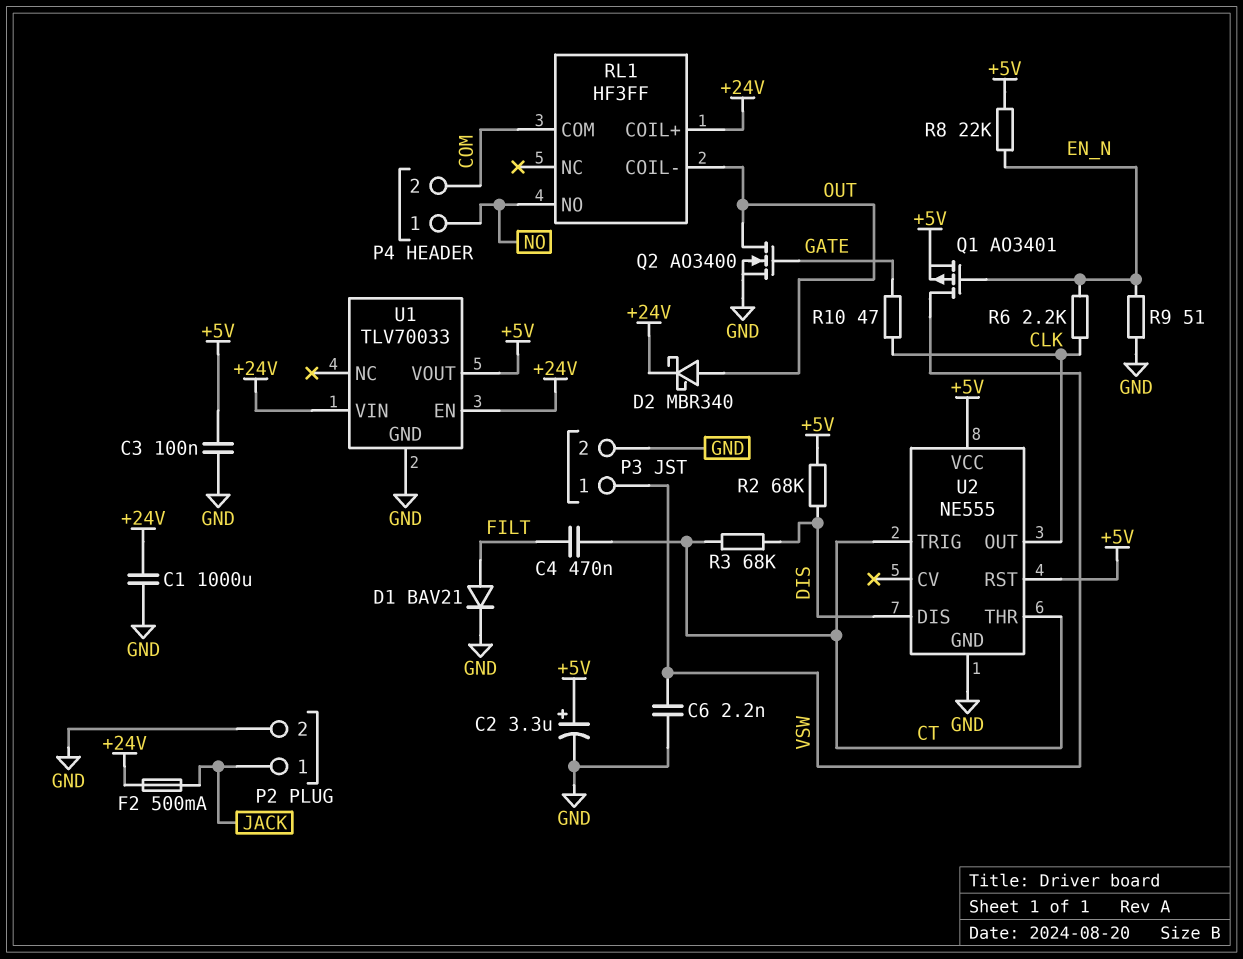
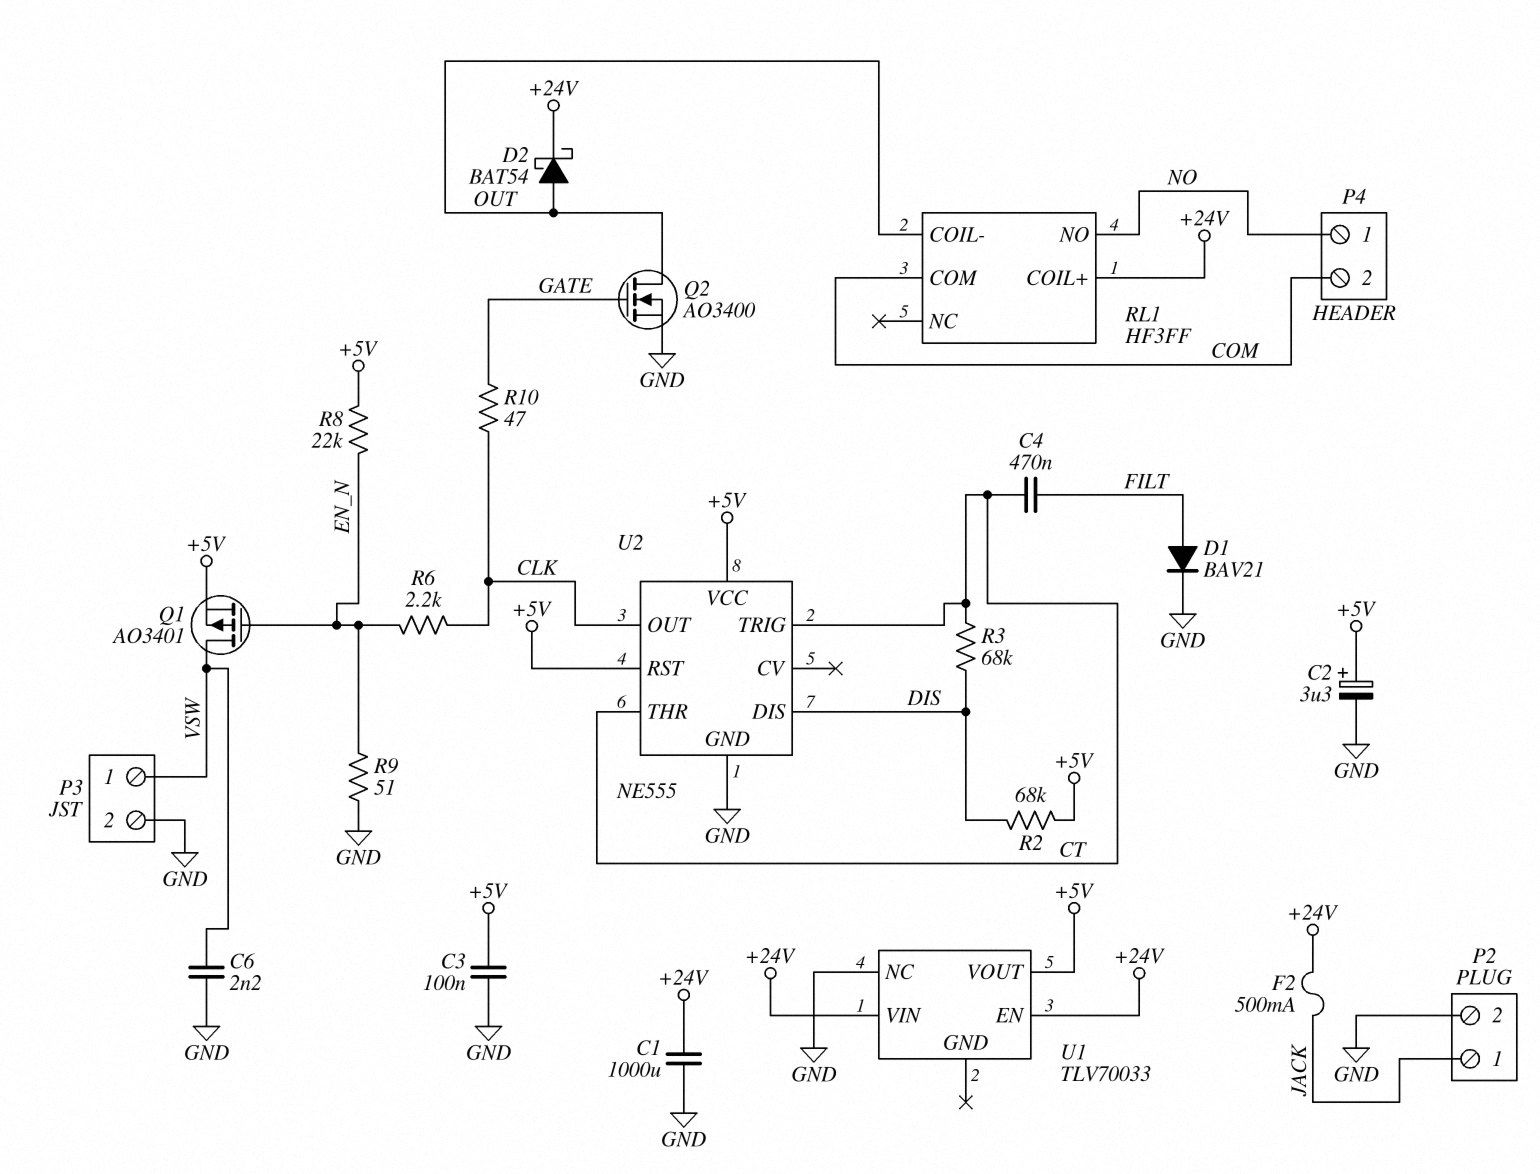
D2: schottky MBR340 (A OUT, K +24V) -> schottky BAT54 (A OUT, K +24V)
U1 pin GND: GND -> none
U1 pin NC: none -> GND

